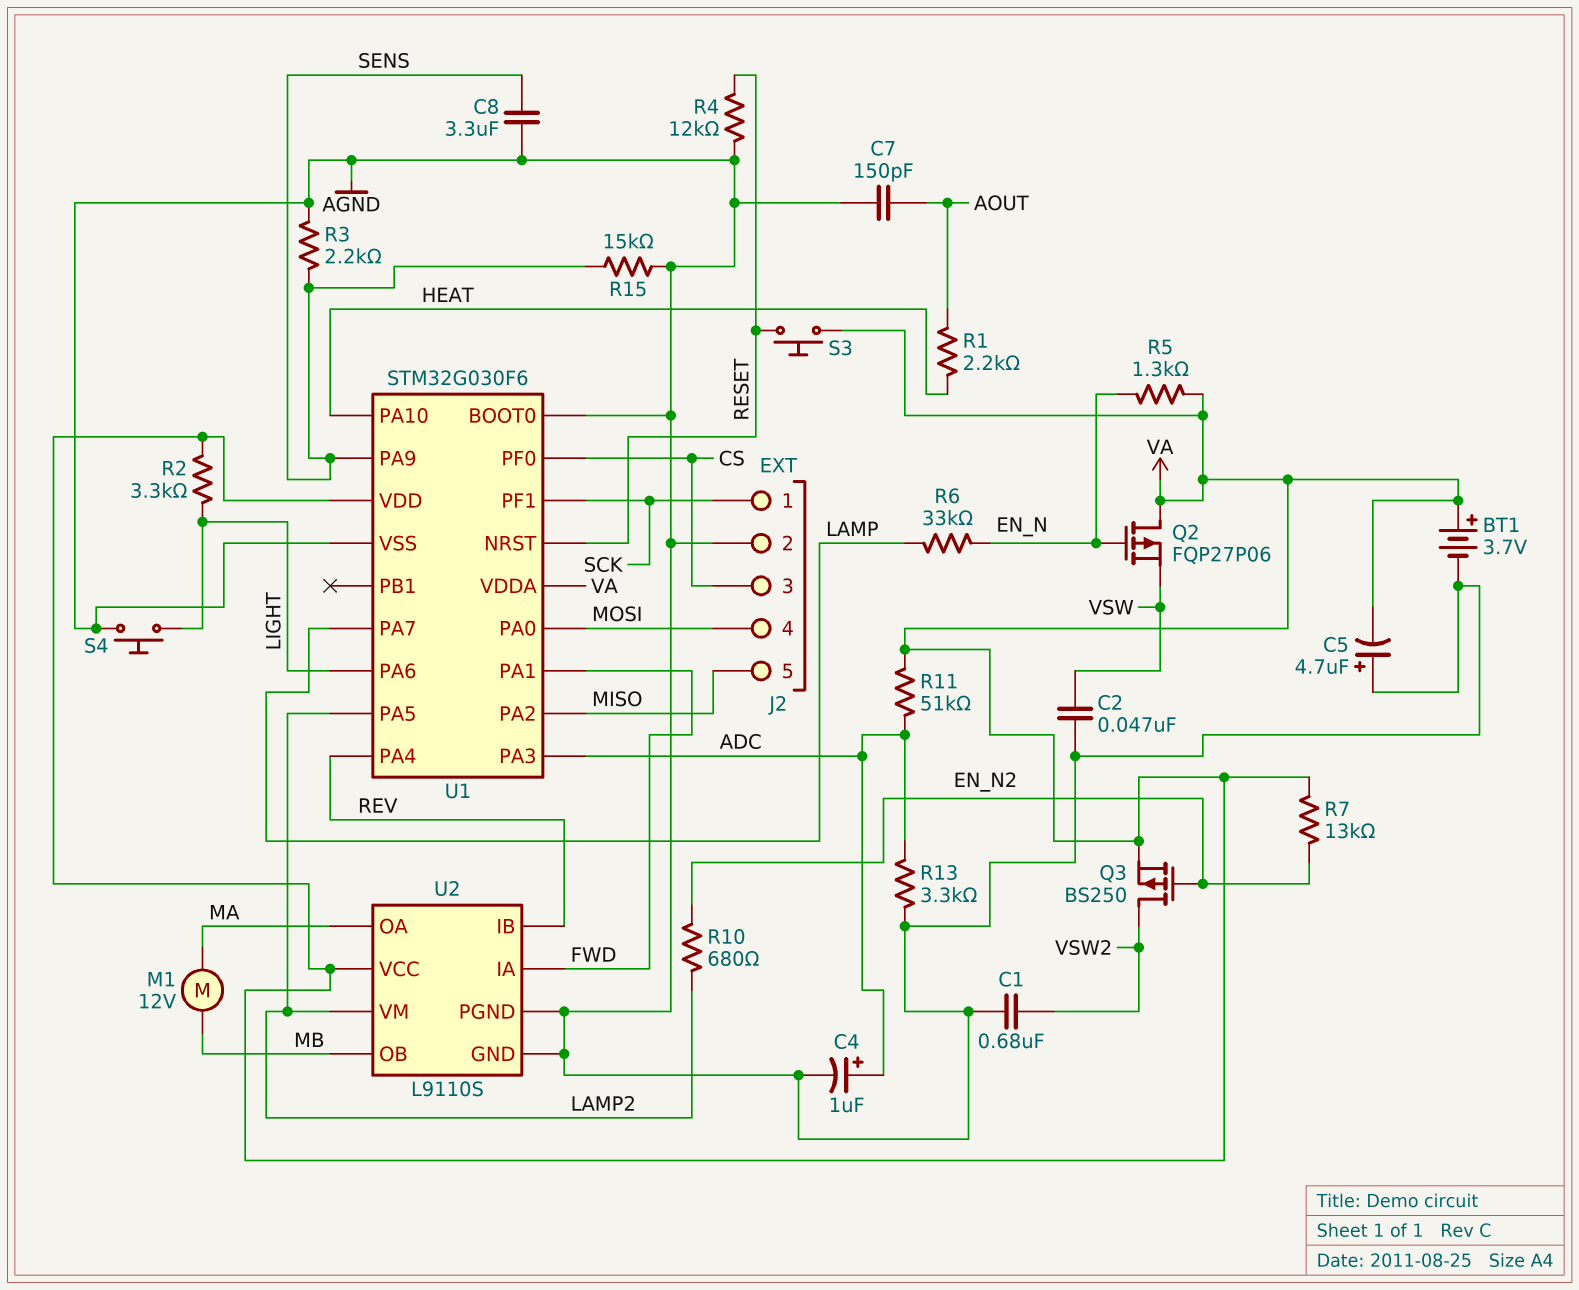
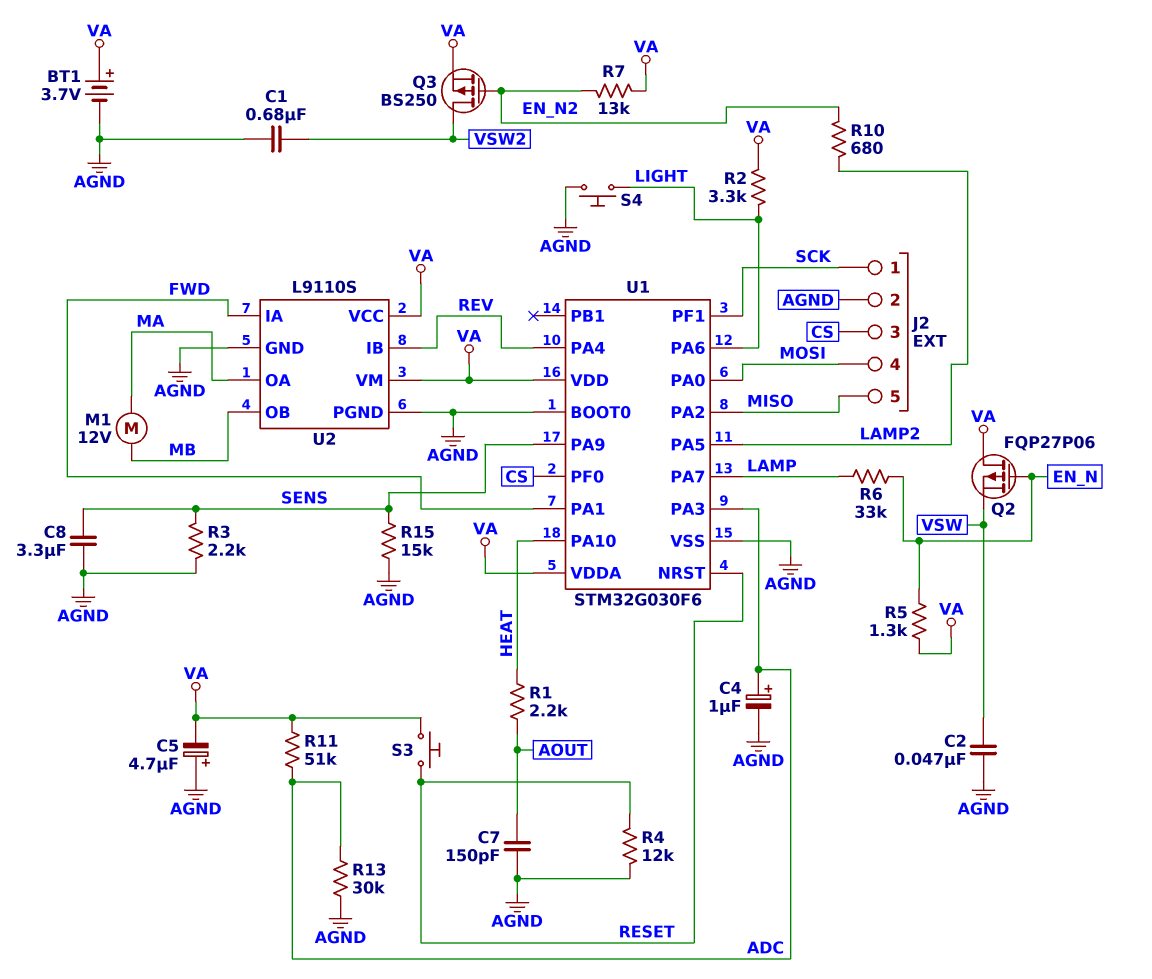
R13: 3.3k (ADC, AGND) -> 30k (ADC, AGND)
U2 pin VM: LAMP2 -> VA

